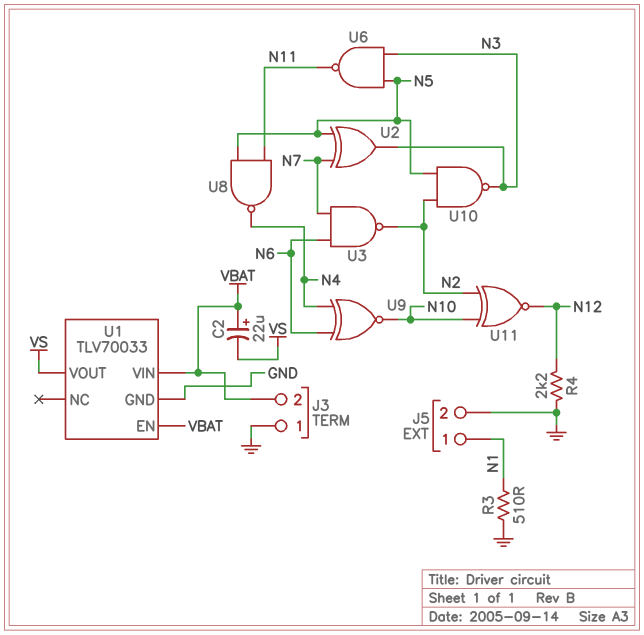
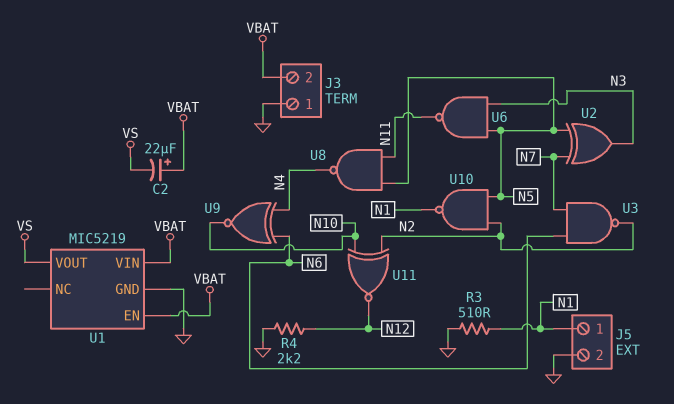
U1: TLV70033 -> MIC5219
U10: NAND (in N2, in N5, out N3) -> NAND (in N2, in N5, out N1)

